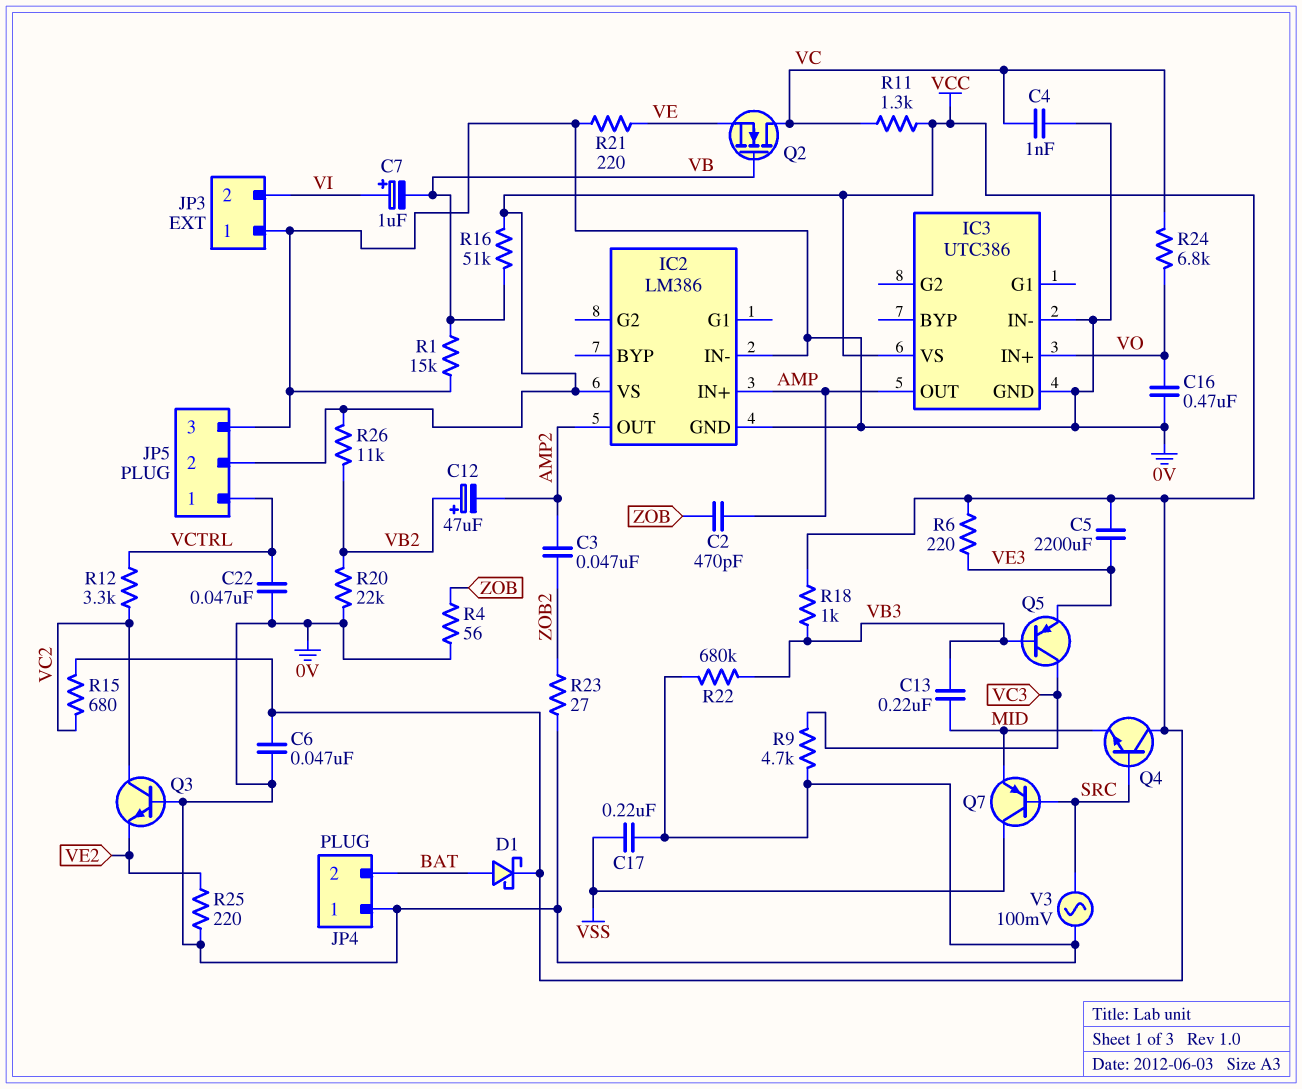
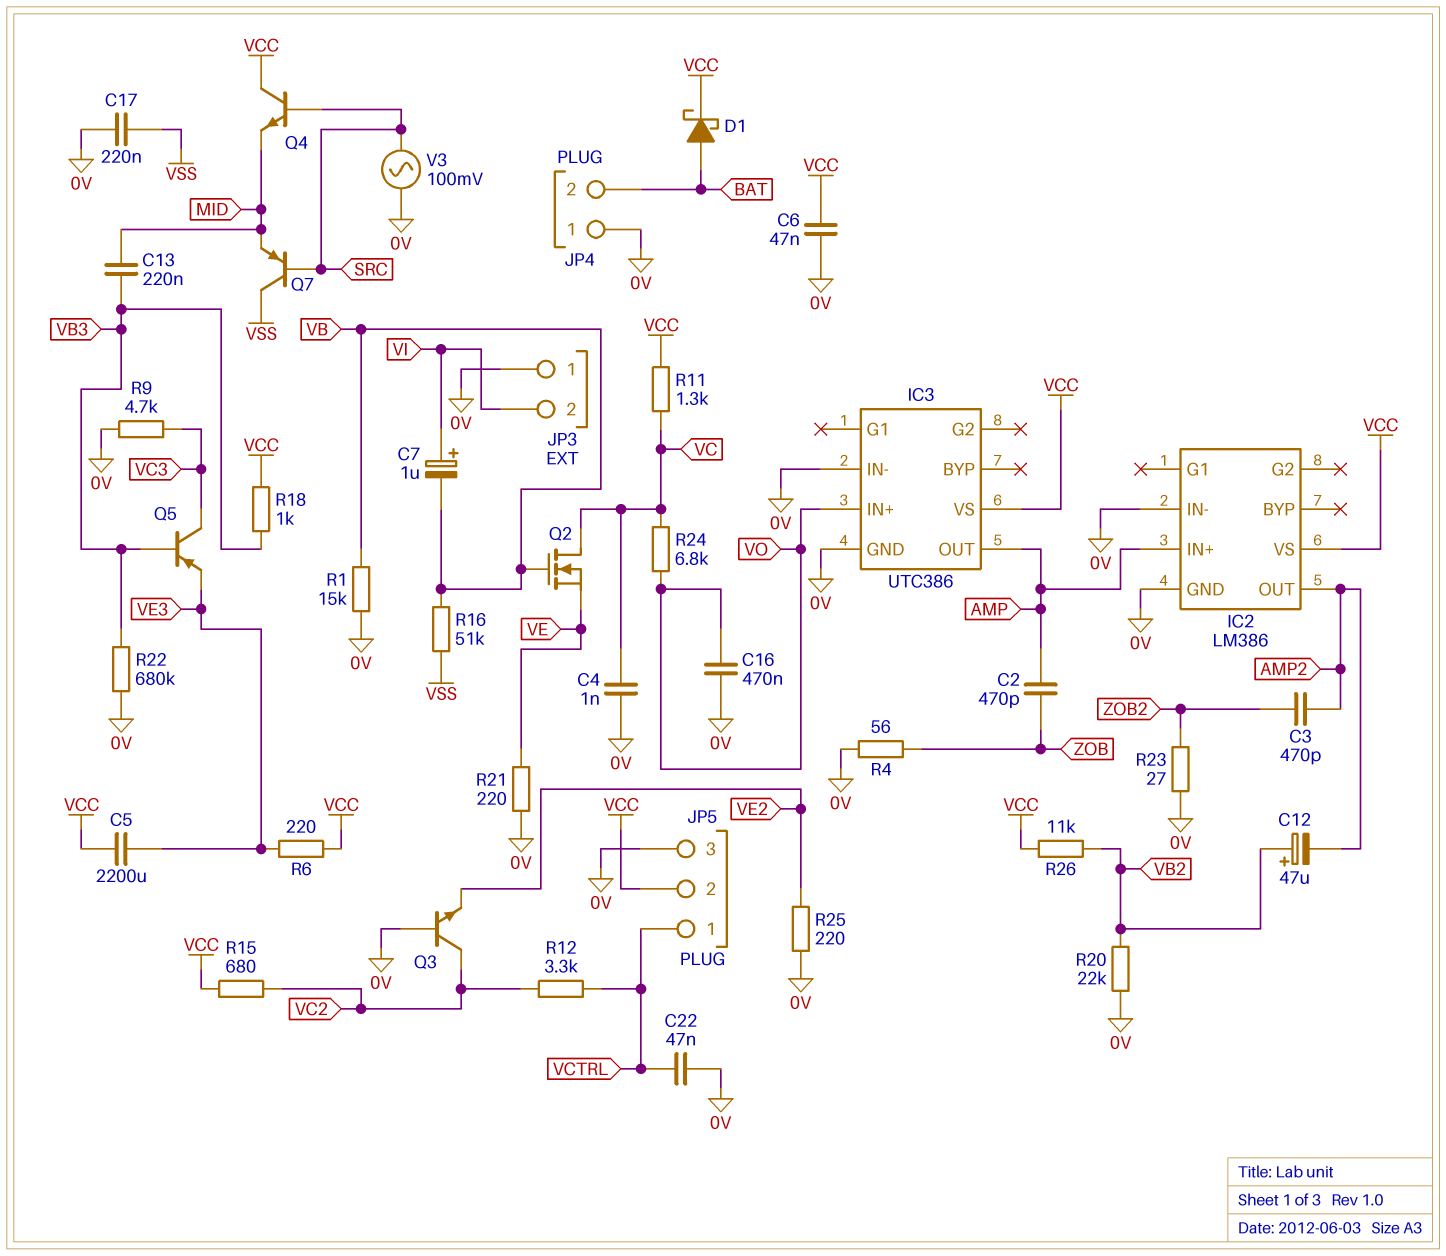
C3: 47nF (AMP2, ZOB2) -> 470pF (AMP2, ZOB2)
R16: 51k (VB, VCC) -> 51k (VB, VSS)

